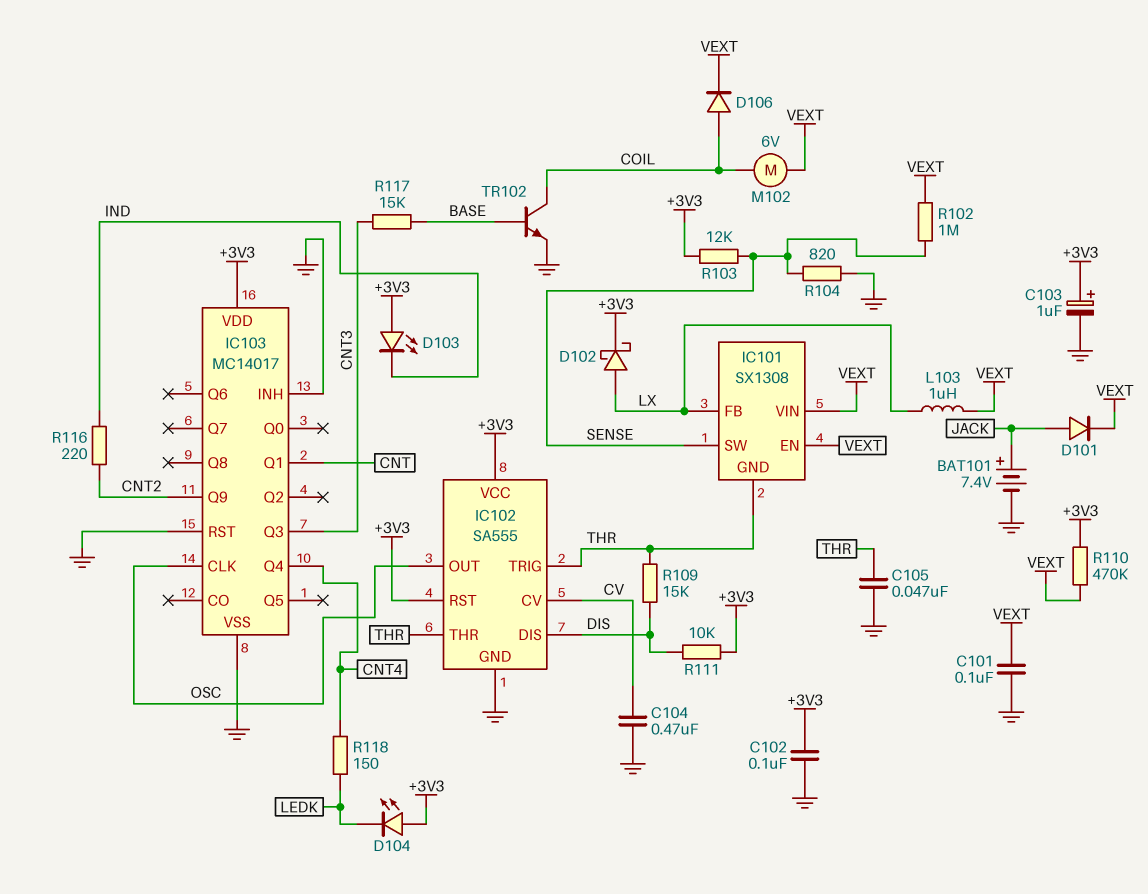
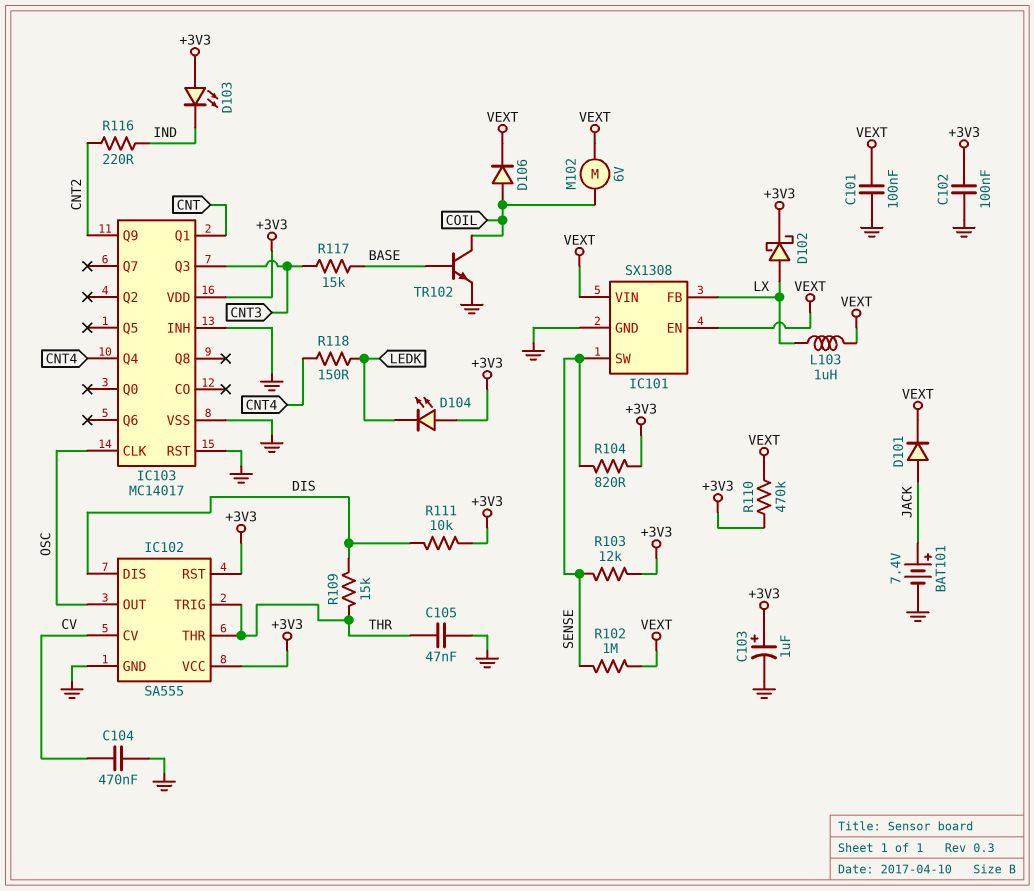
IC101 pin GND: THR -> GND
R104: 820 (GND, SENSE) -> 820 (+3V3, SENSE)

